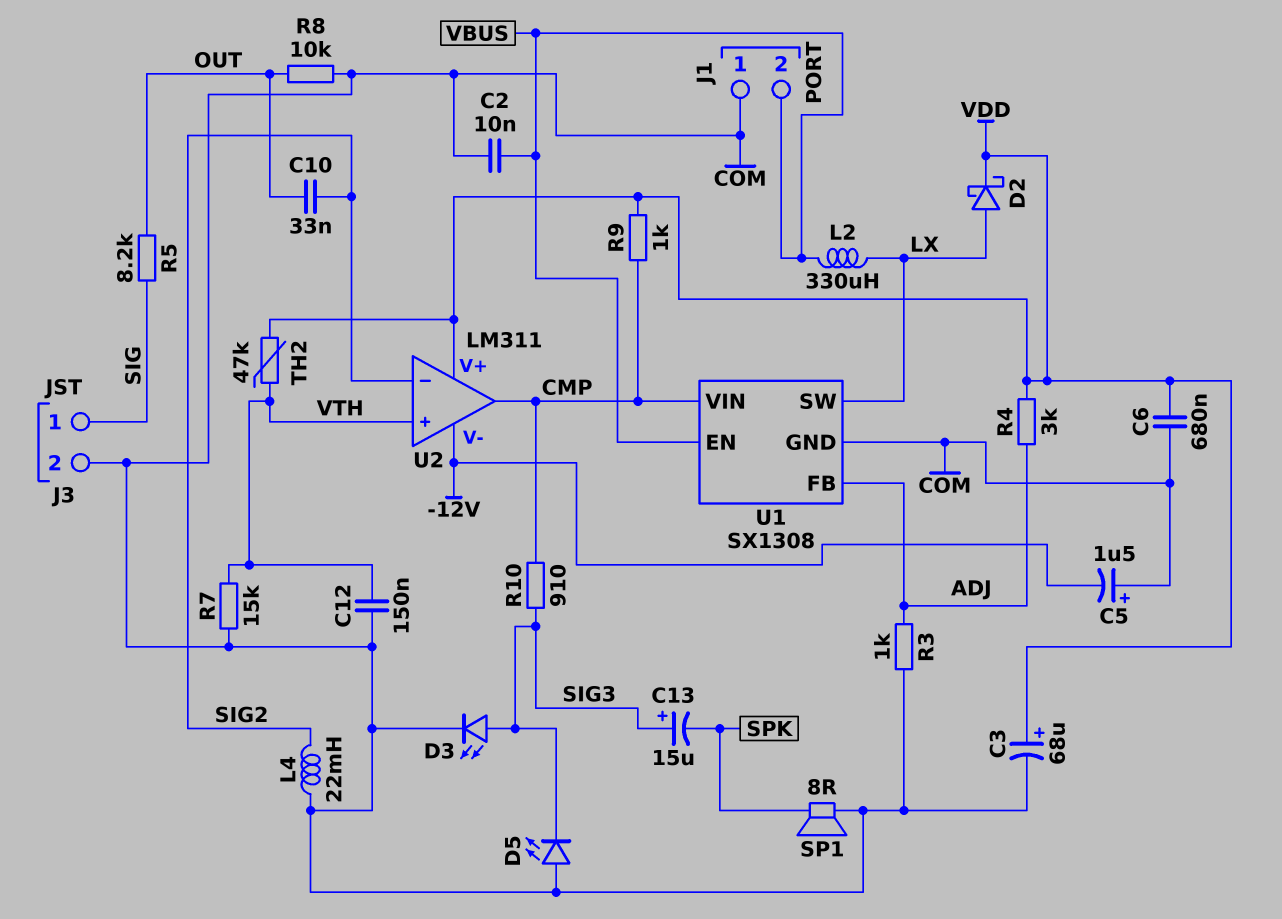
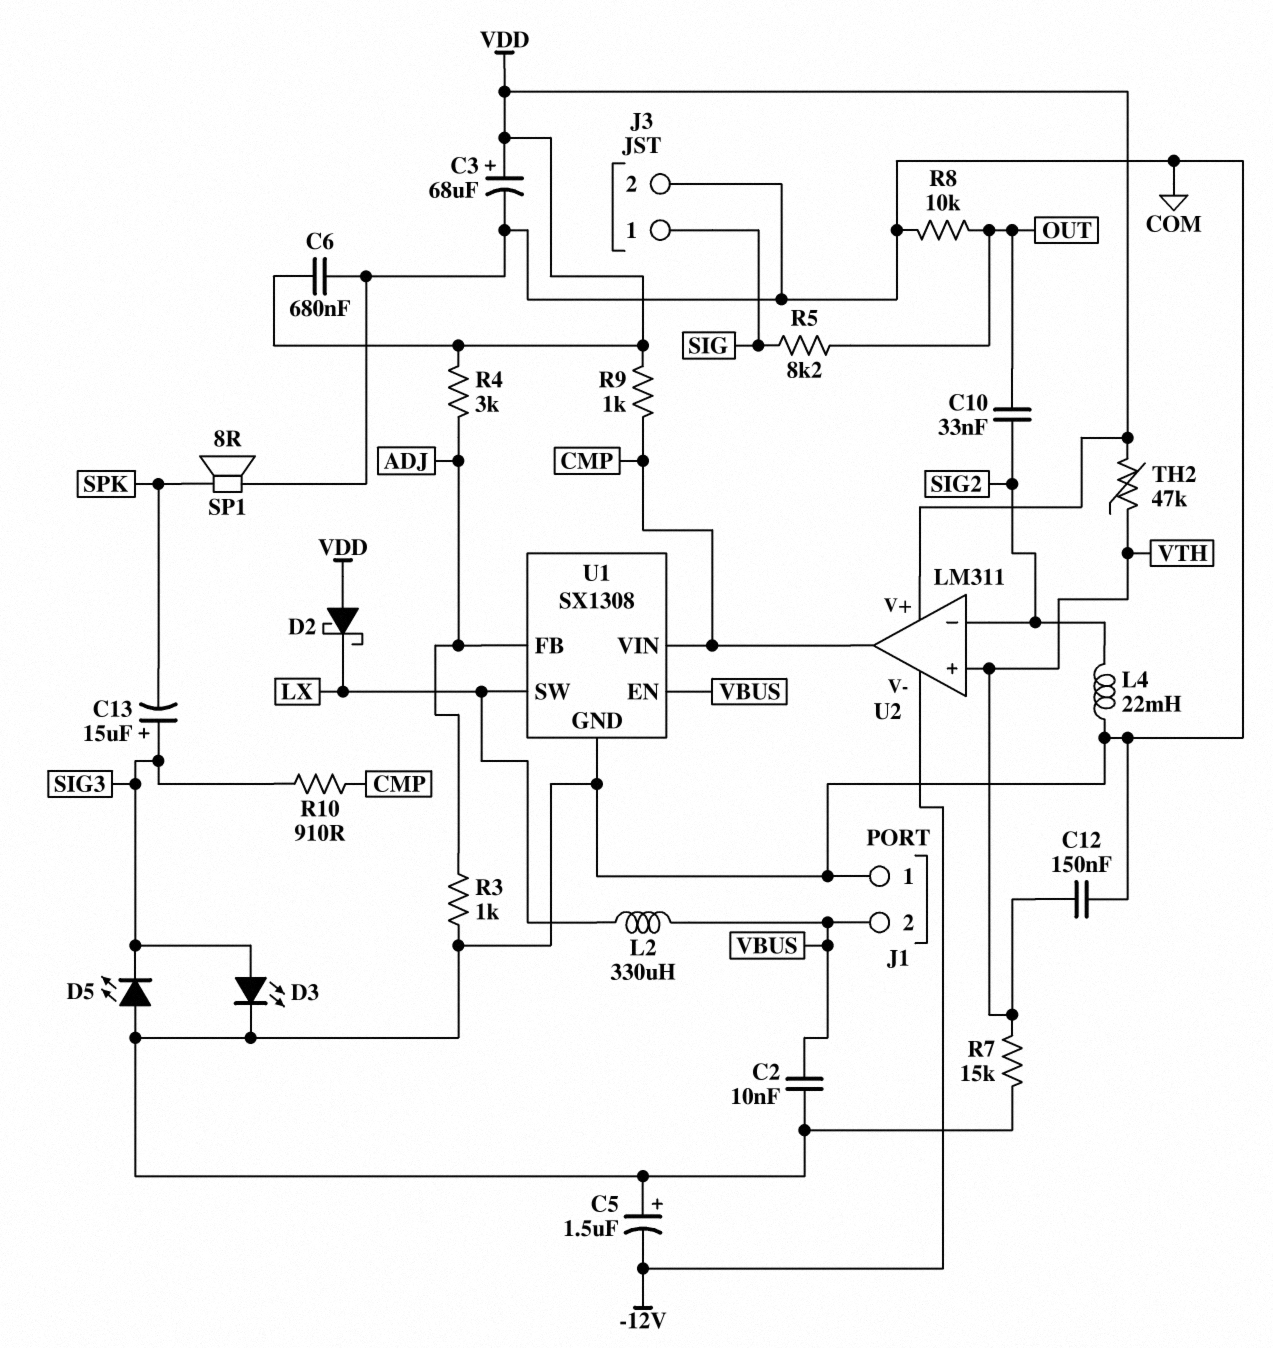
D2: schottky (A LX, K VDD) -> schottky (A VDD, K LX)

